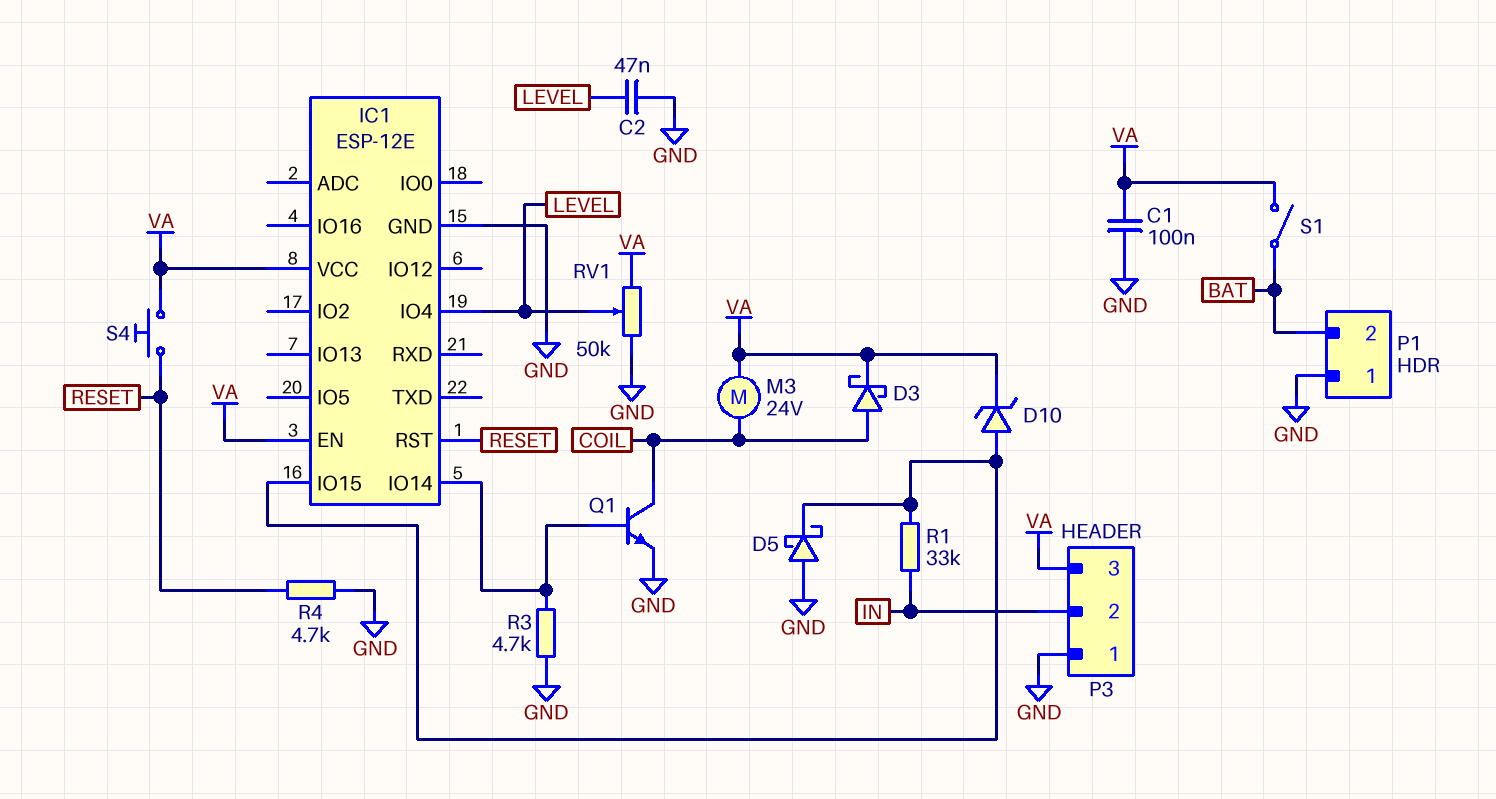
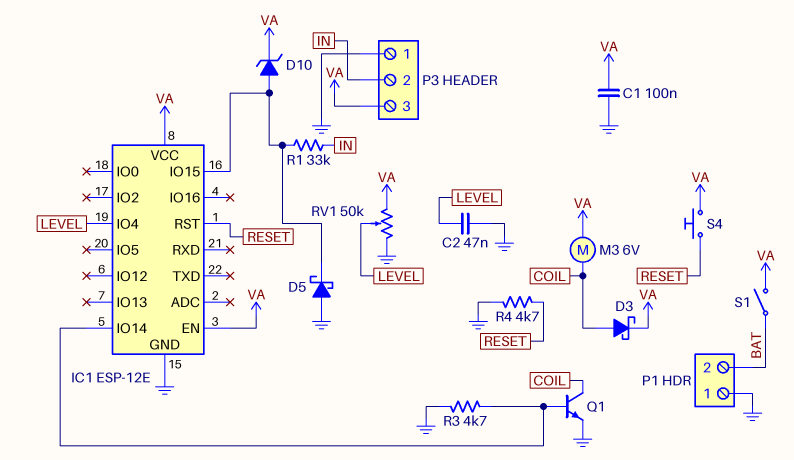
M3: motor 24V (COIL, VA) -> motor 6V (COIL, VA)

